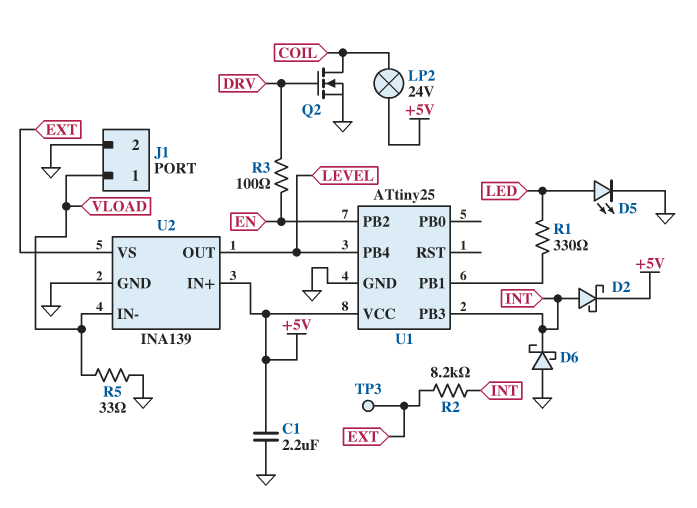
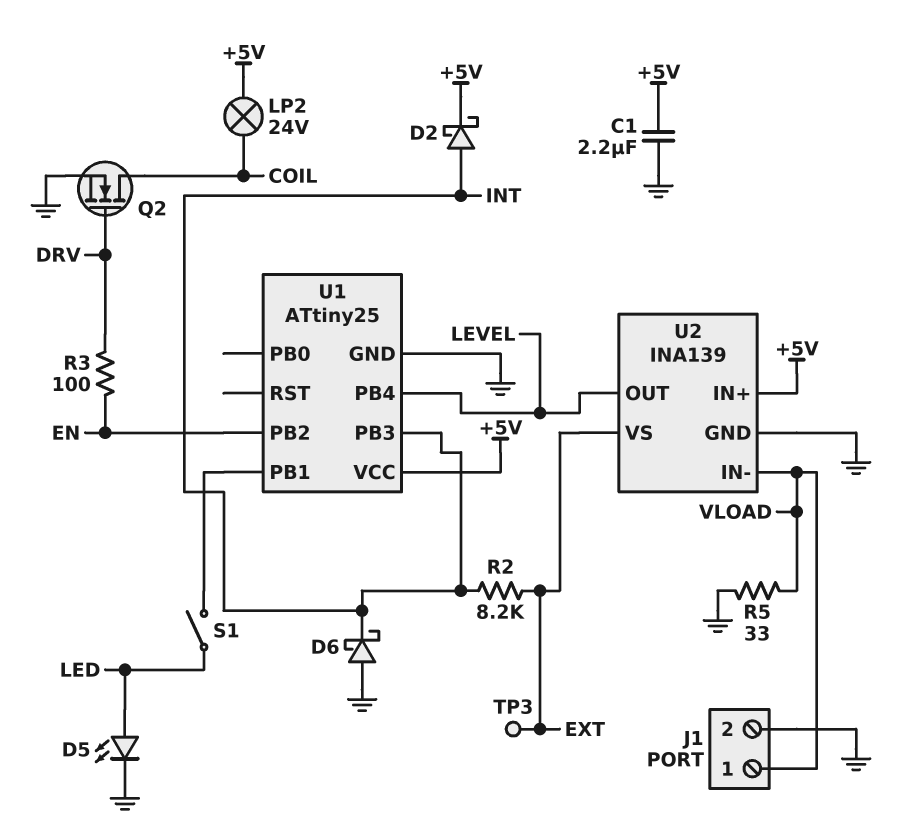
R1: 330 (LED, U1/PB1) -> none
S1: none -> switch (LED, U1/PB1)

